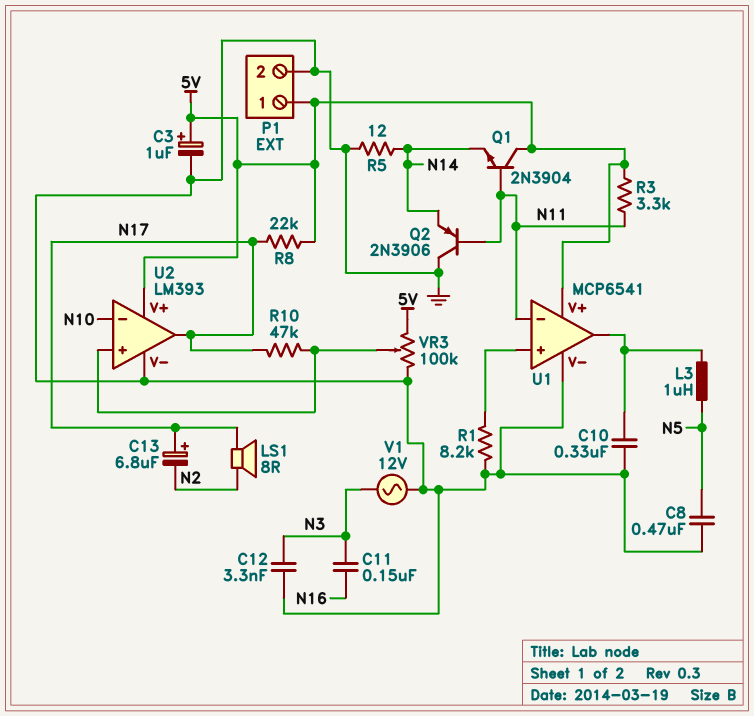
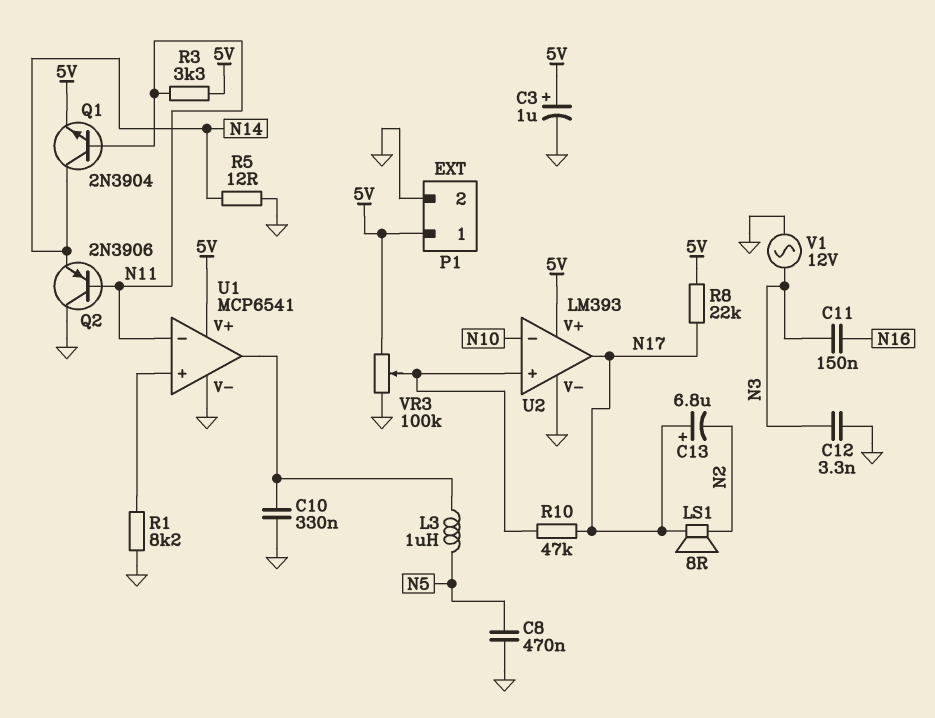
Q1: NPN 2N3904 (B N11, C 5V, E N14) -> NPN 2N3904 (B N11, C N14, E 5V)

